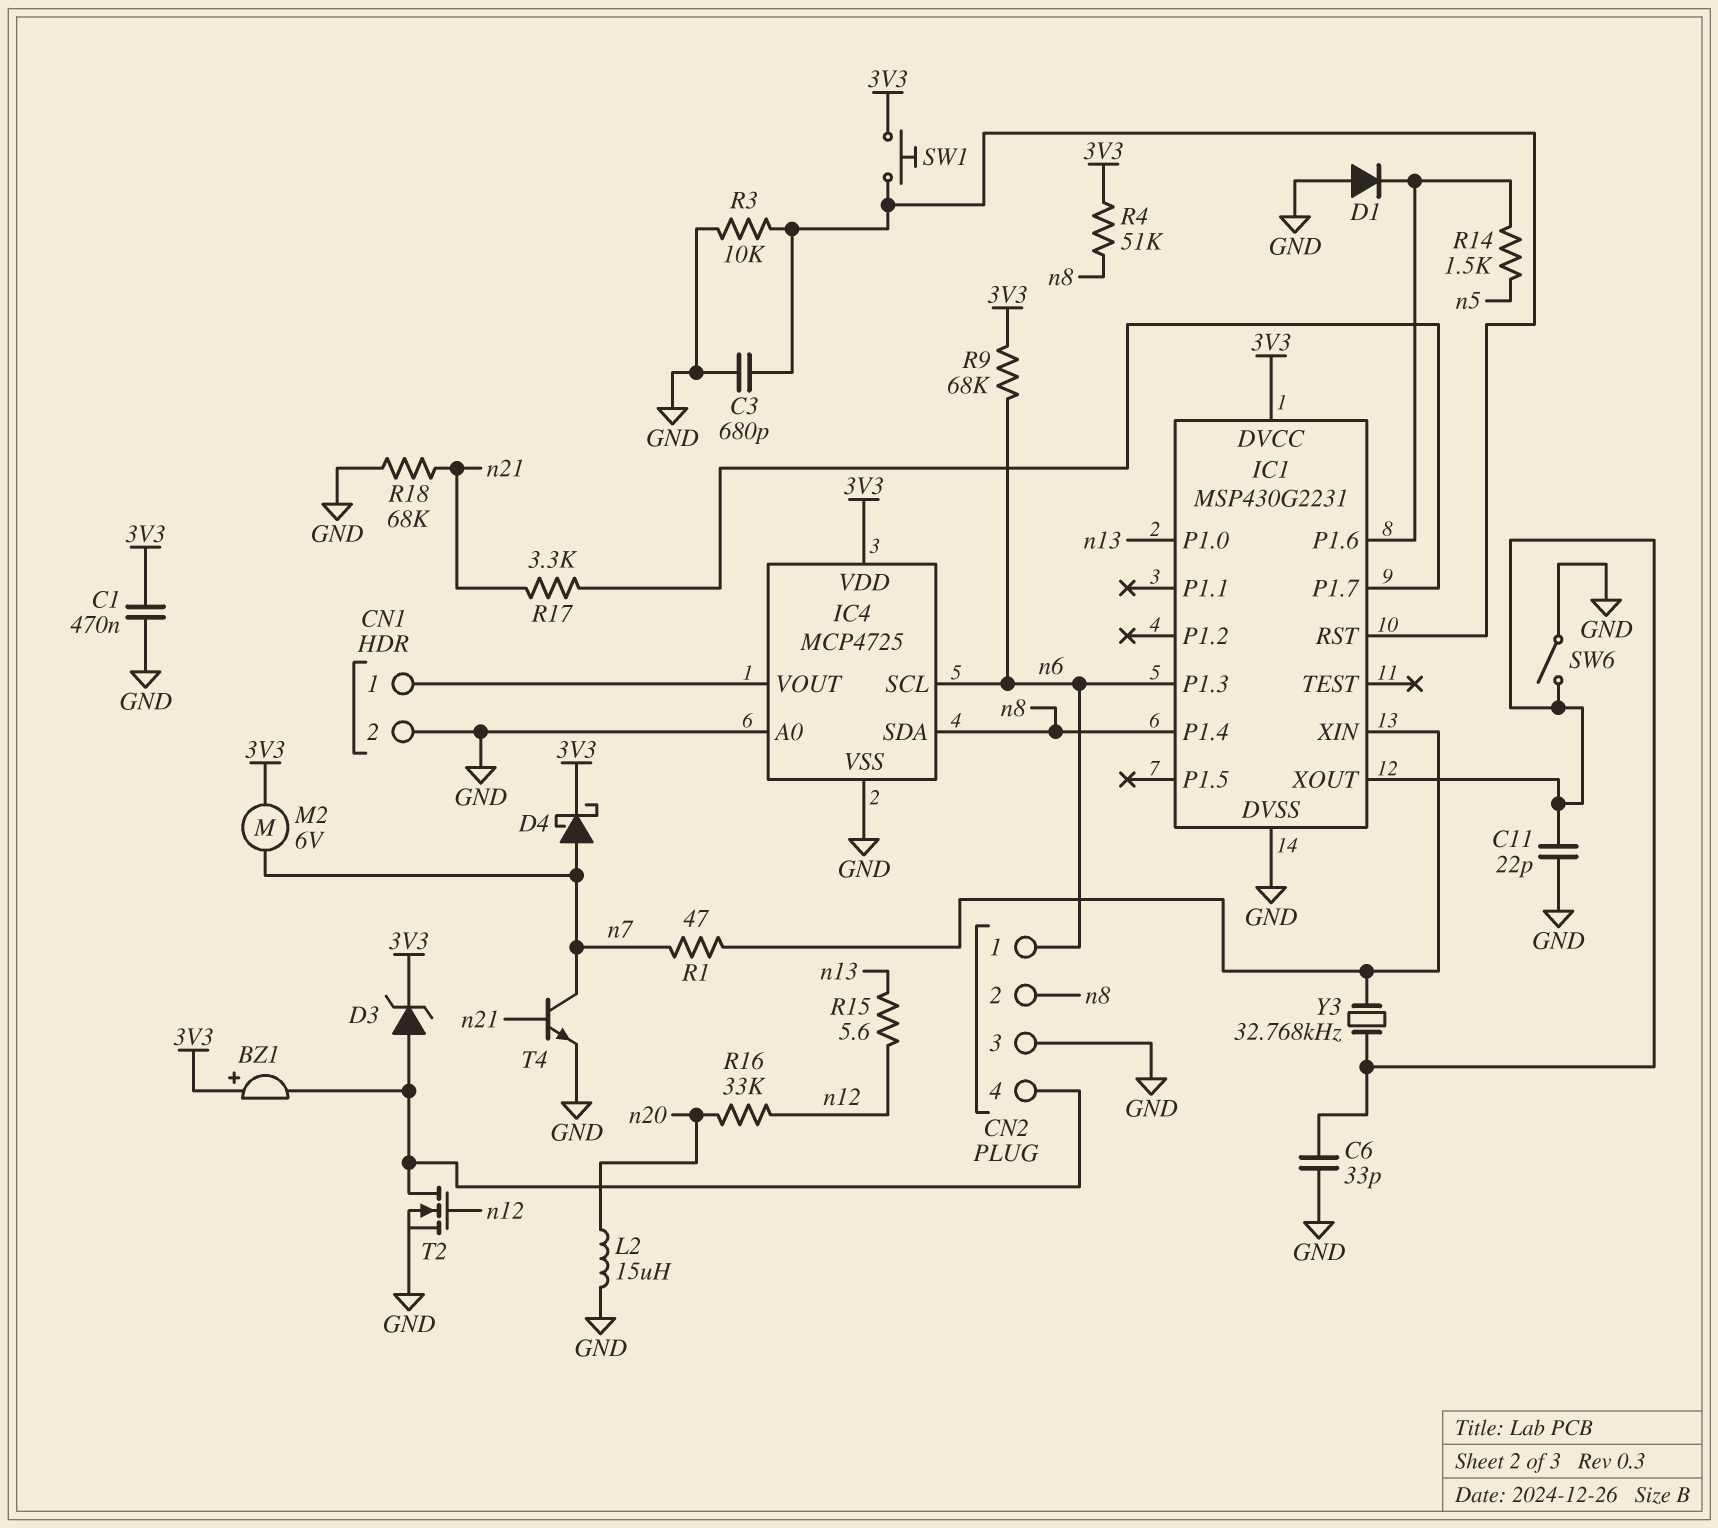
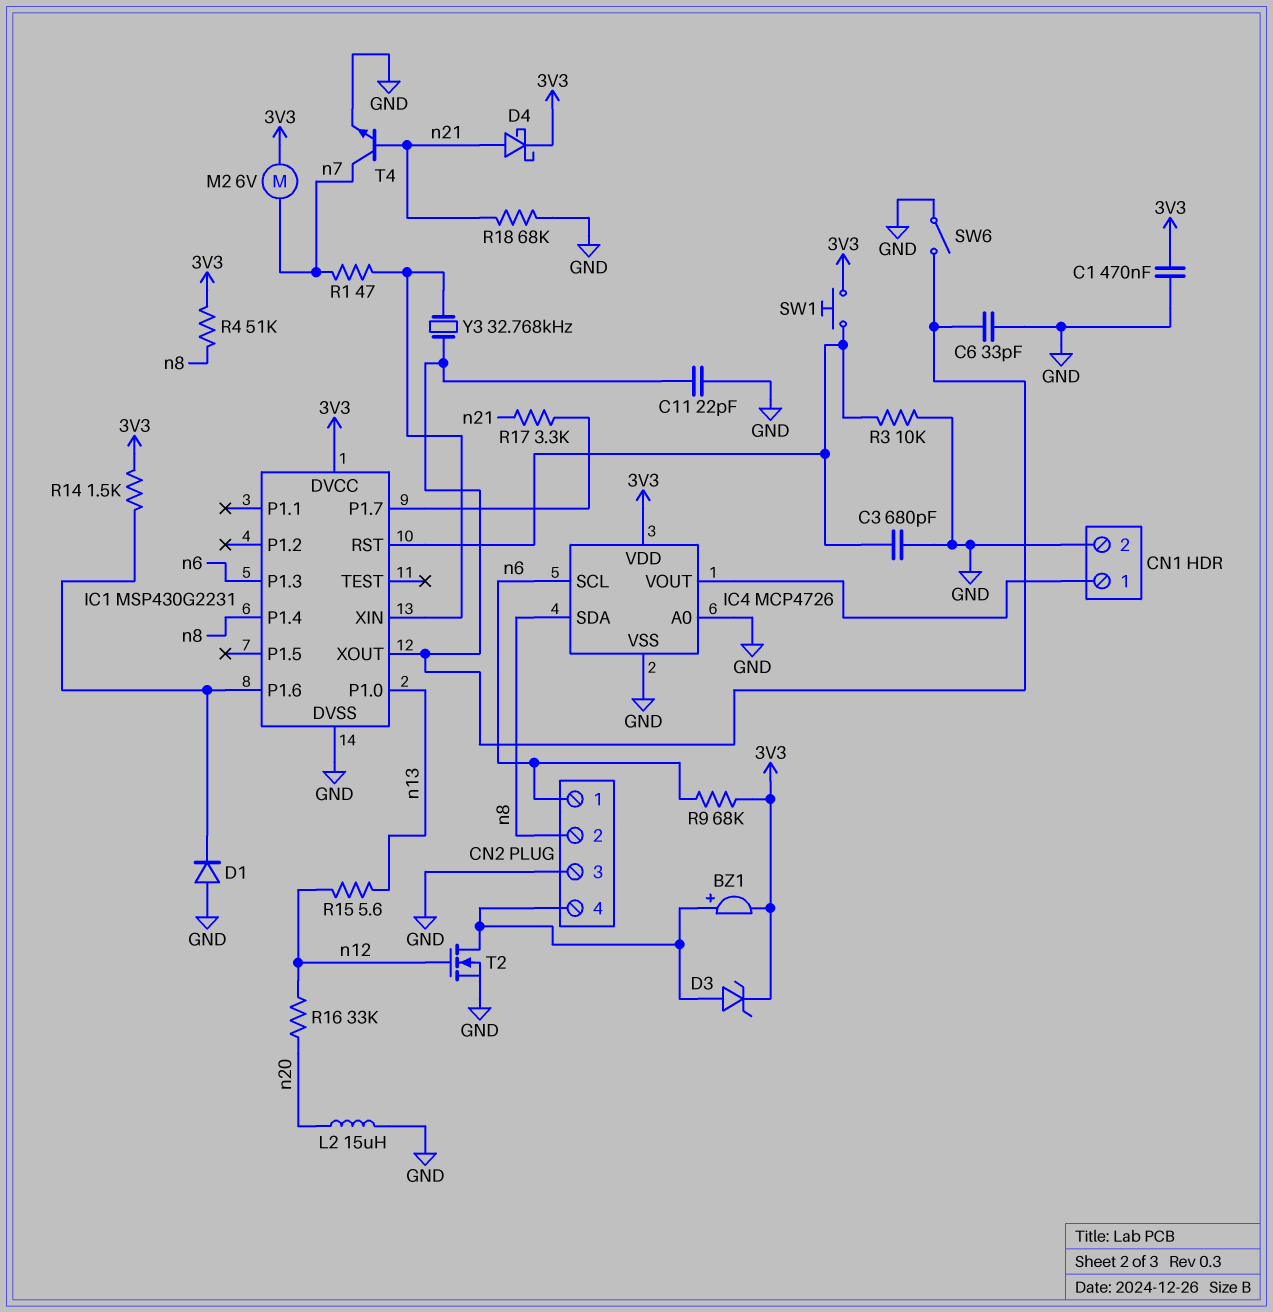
BZ1: buzzer (plus 3V3, minus CN2/4) -> buzzer (plus CN2/4, minus 3V3)
D4: schottky (A n7, K 3V3) -> schottky (A n21, K 3V3)
IC4: MCP4725 -> MCP4726
R14: 1.5k (IC1/P1.6, n5) -> 1.5k (3V3, IC1/P1.6)

